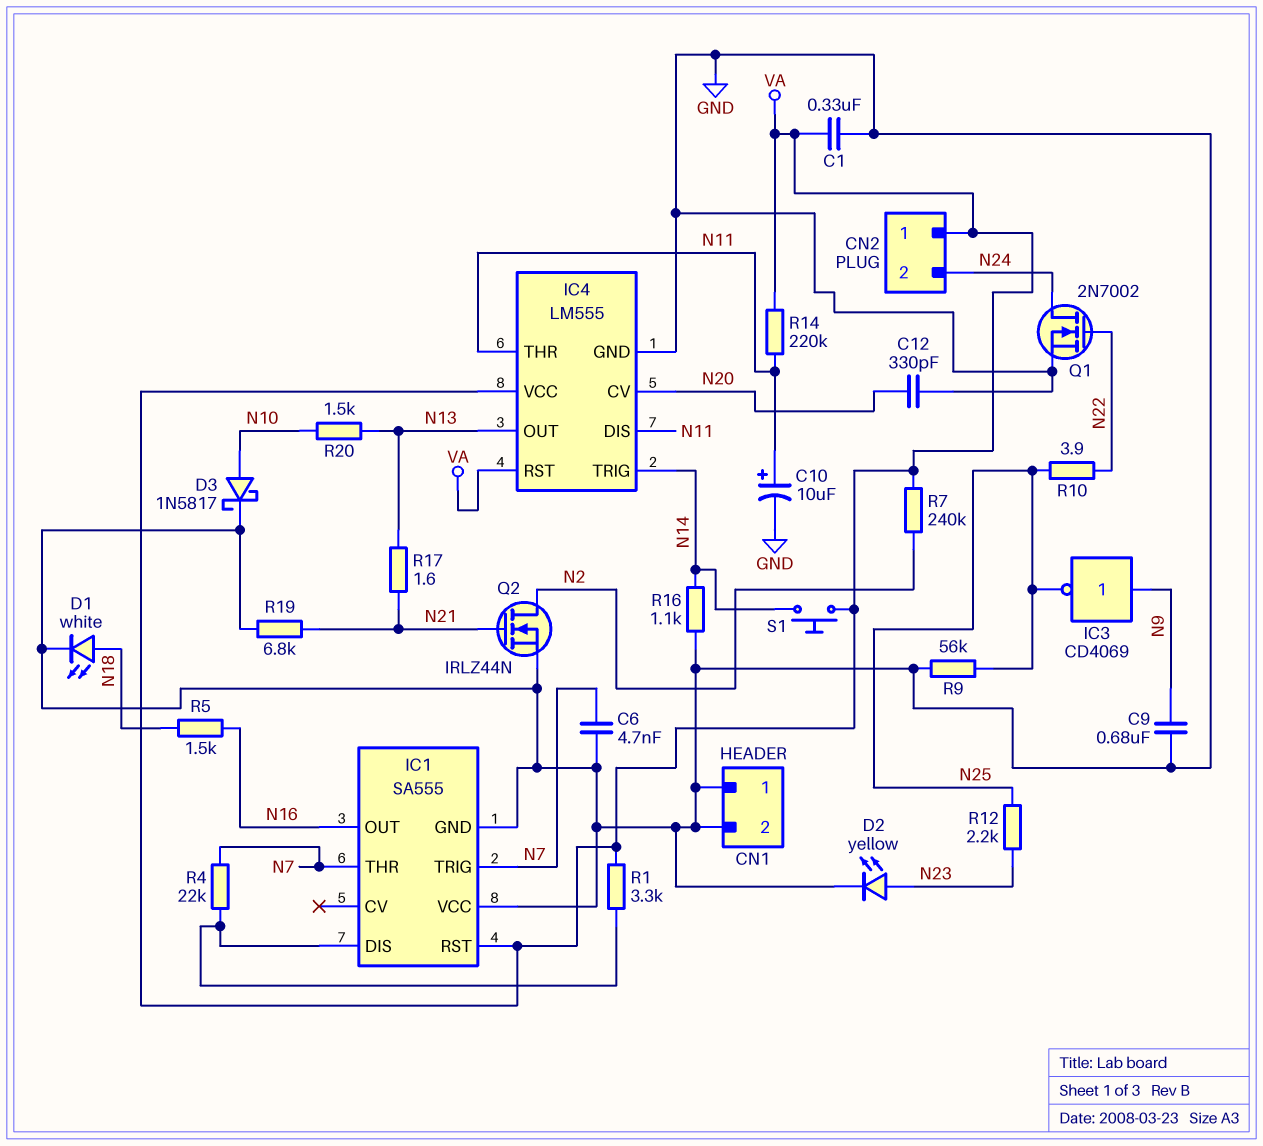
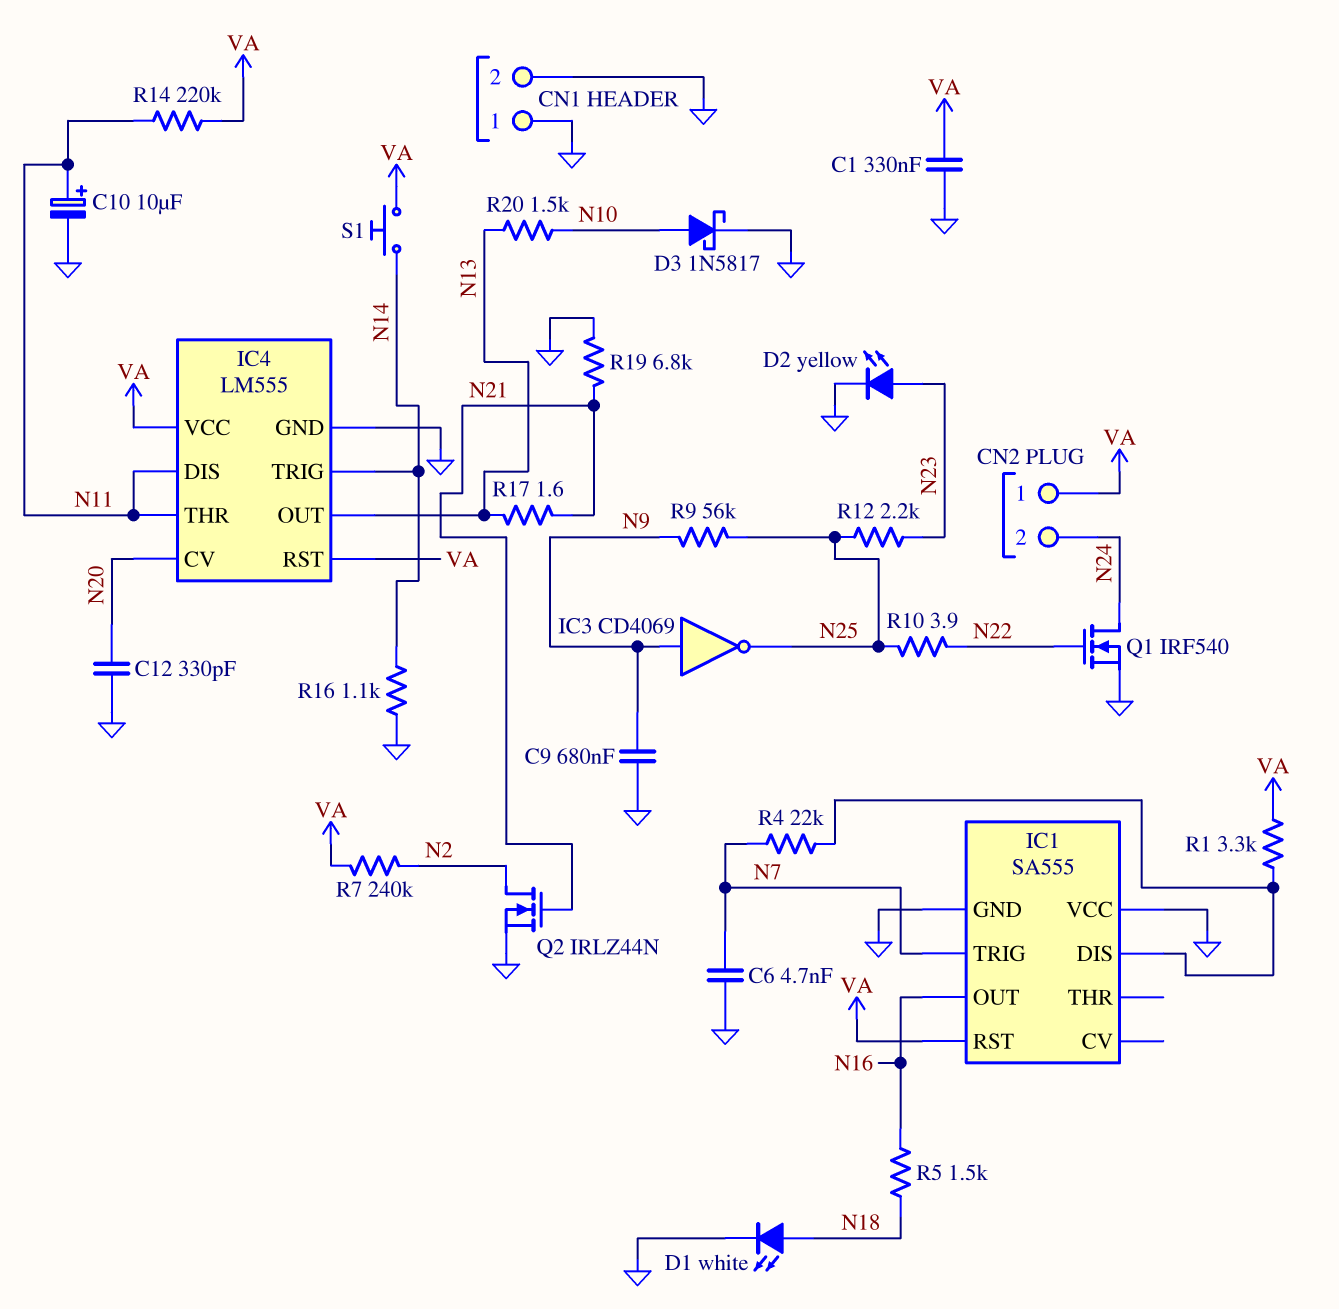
IC1 pin THR: N7 -> none
Q1: NMOS 2N7002 (G N22, D N24, S GND) -> NMOS IRF540 (G N22, D N24, S GND)
R9: 56k (GND, N25) -> 56k (N9, N25)

